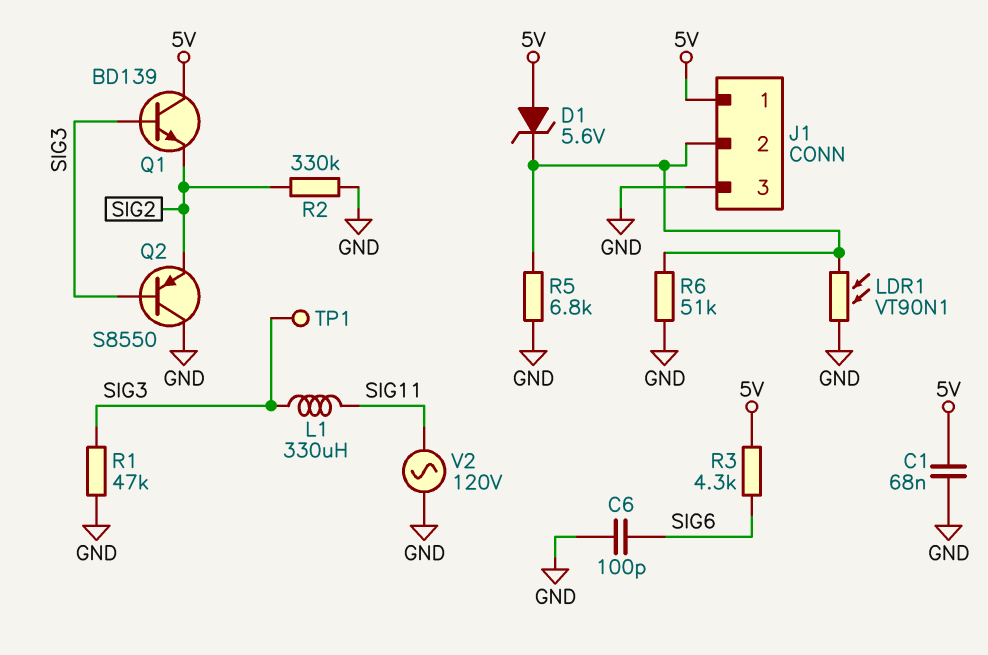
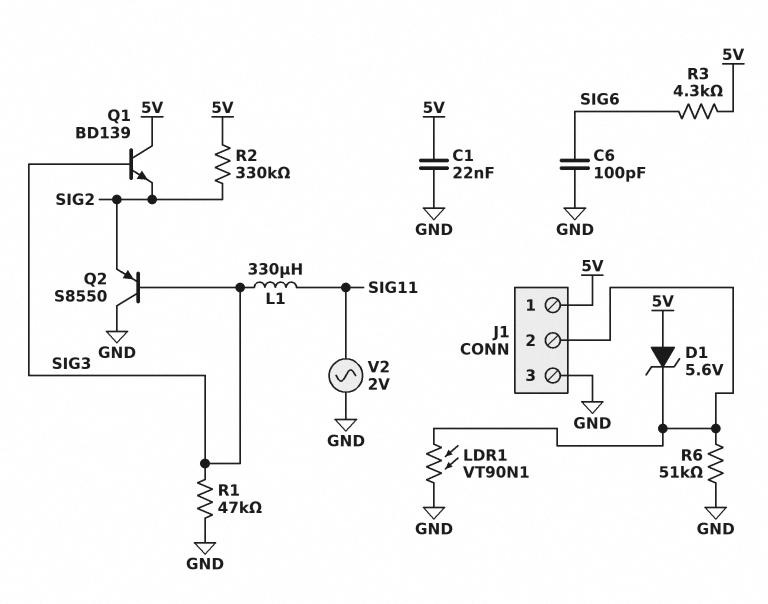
C1: 68nF (5V, GND) -> 22nF (5V, GND)
R2: 330k (GND, SIG2) -> 330k (5V, SIG2)
R5: 6.8k (GND, J1/2) -> none
TP1: test point (SIG3) -> none
V2: AC 120V (GND, SIG11) -> AC 2V (GND, SIG11)

